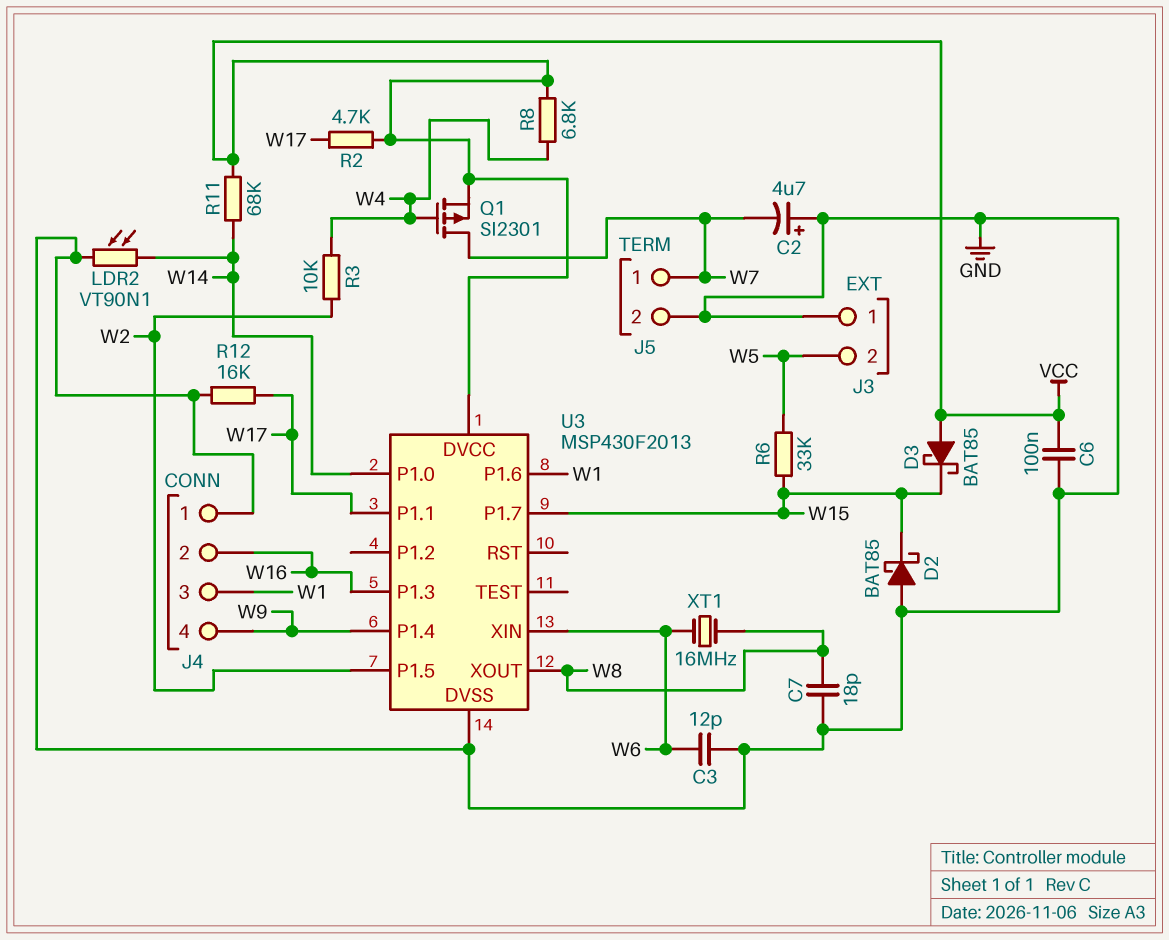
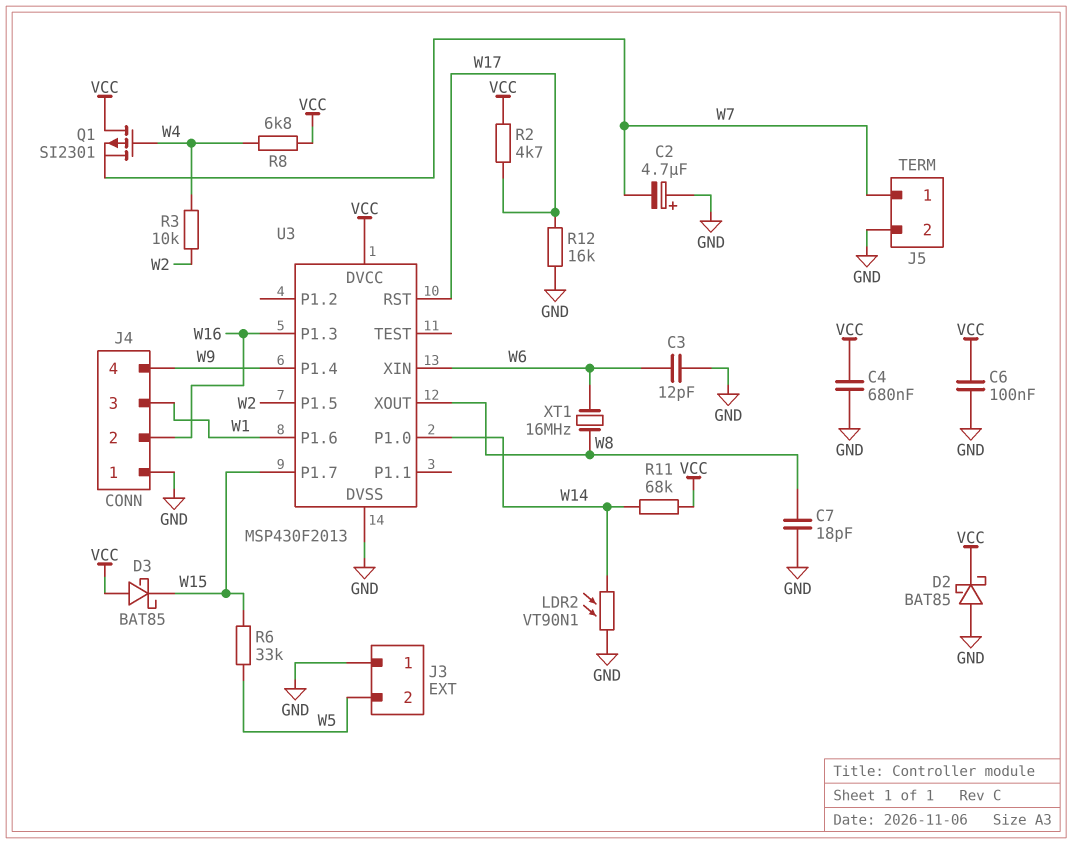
C4: none -> 680nF (GND, VCC)
D2: schottky BAT85 (A GND, K W15) -> schottky BAT85 (A GND, K VCC)
Q1: PMOS SI2301 (G W4, D W7, S VCC) -> PMOS SI2301 (G W4, D VCC, S W7)
U3 pin P1.1: W17 -> none
U3 pin RST: none -> W17

